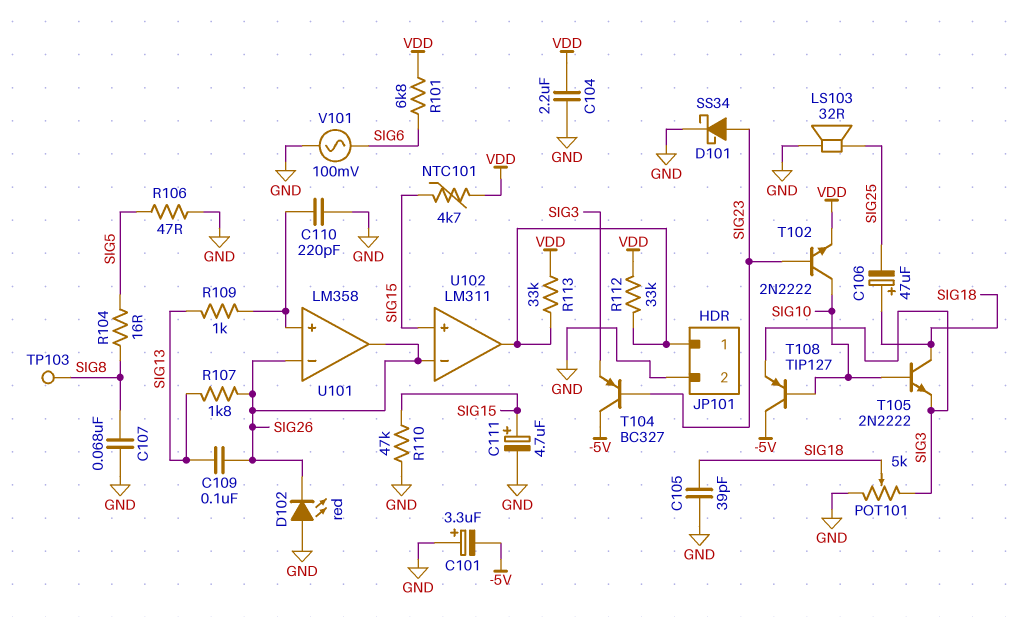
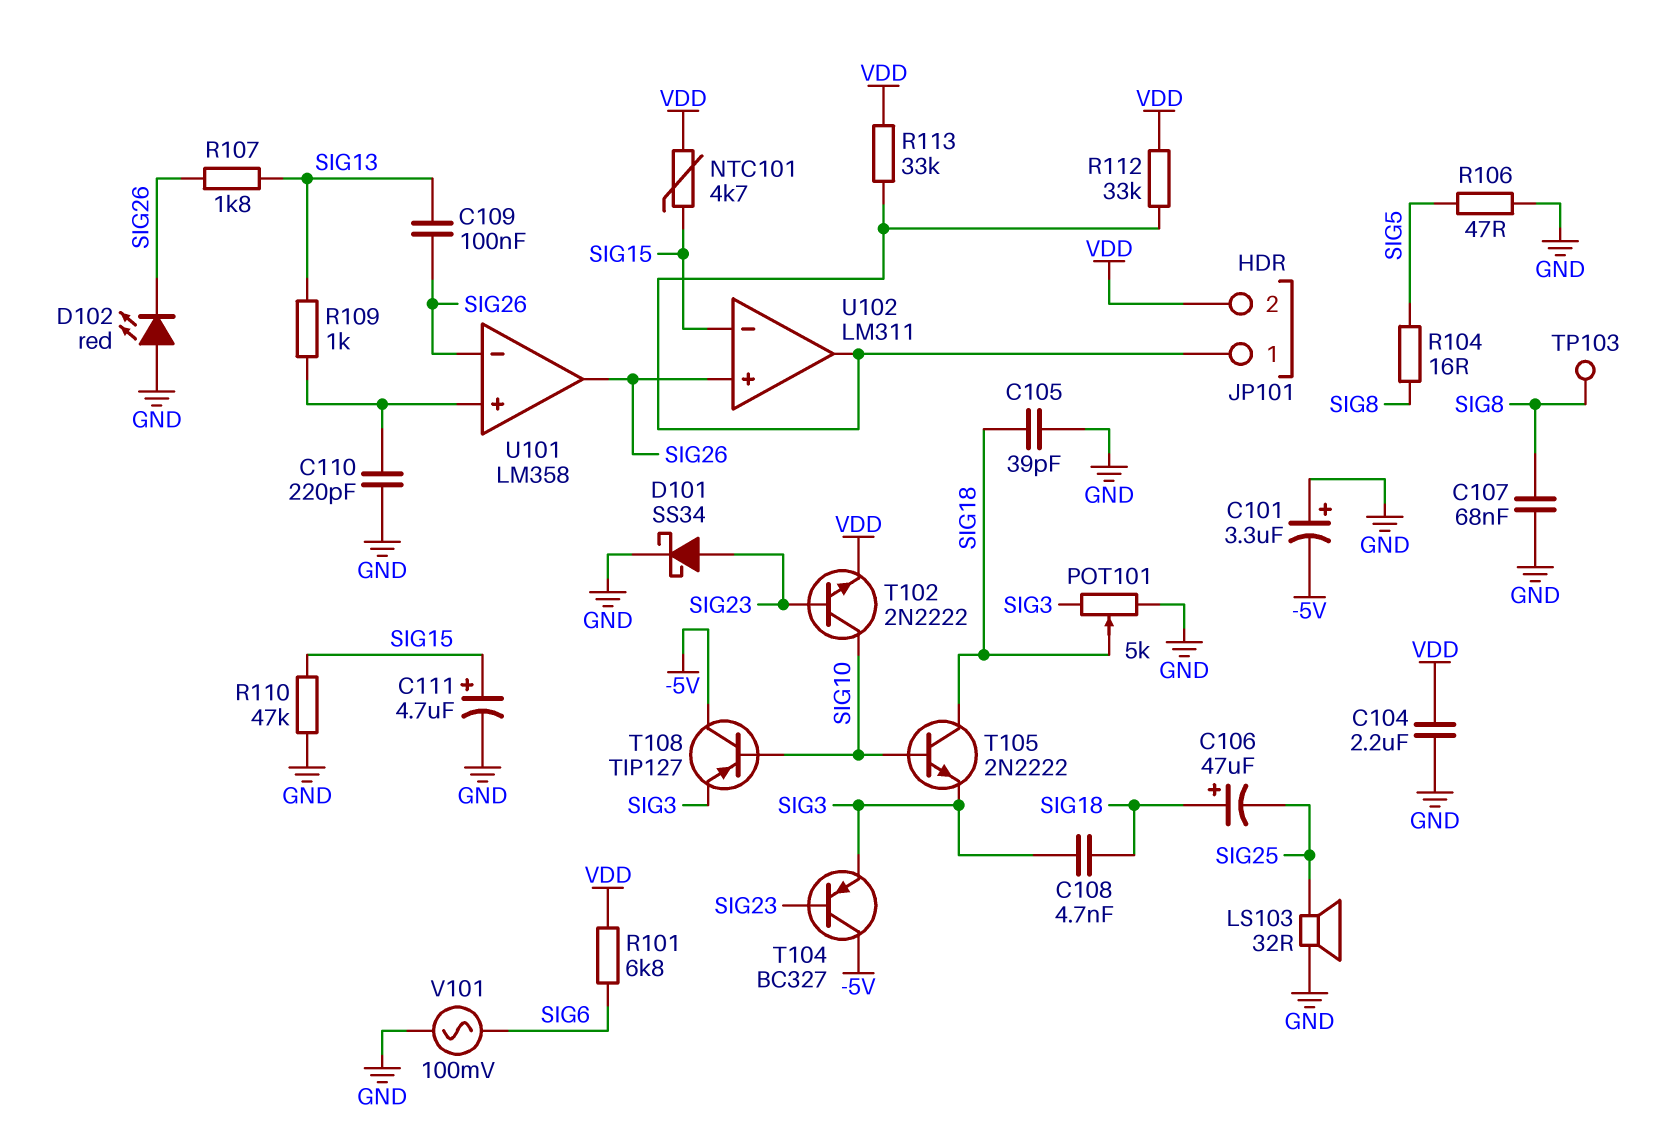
C108: none -> 4.7nF (SIG3, SIG18)
JP101 pin 2: GND -> VDD
U102 pin in+: SIG15 -> SIG26
U102 pin in-: SIG26 -> SIG15

